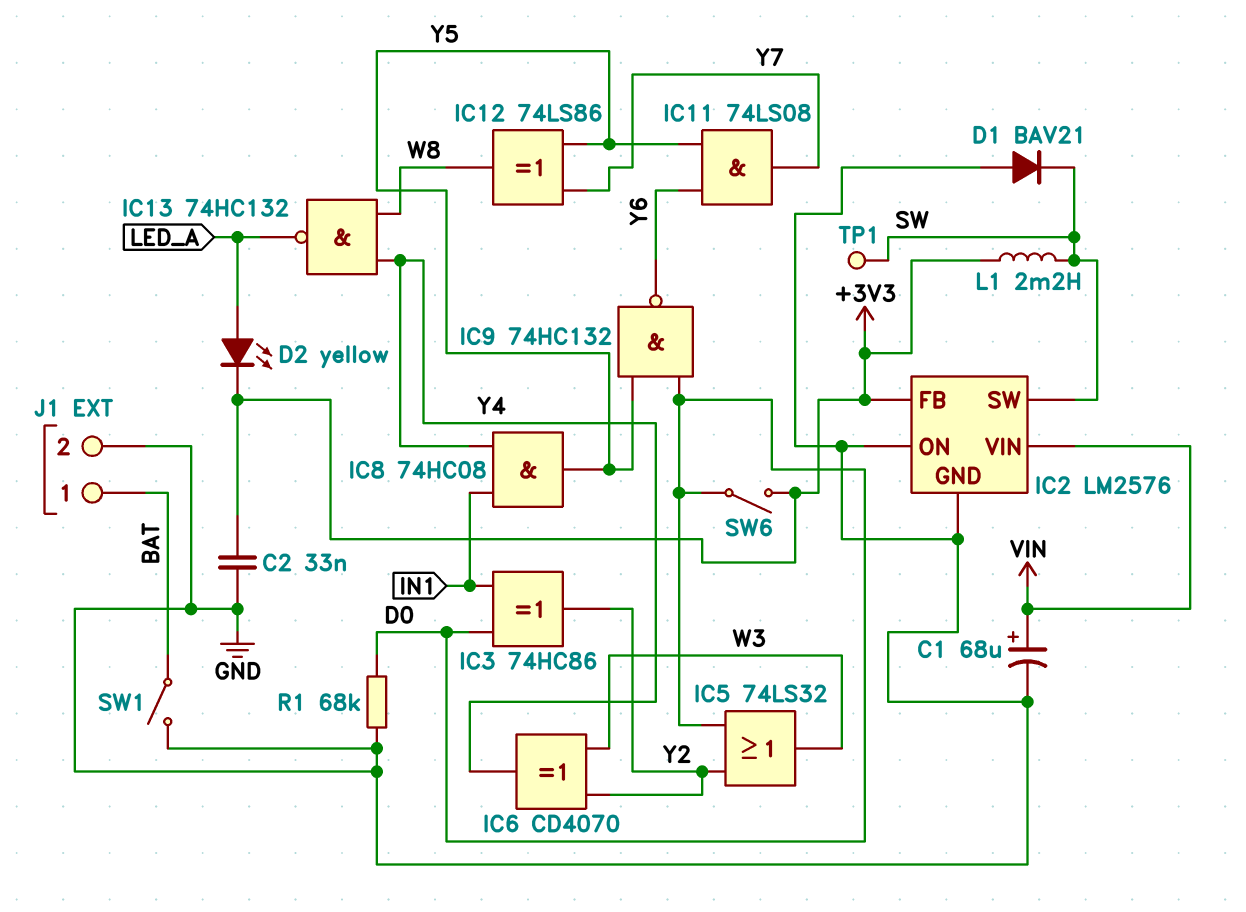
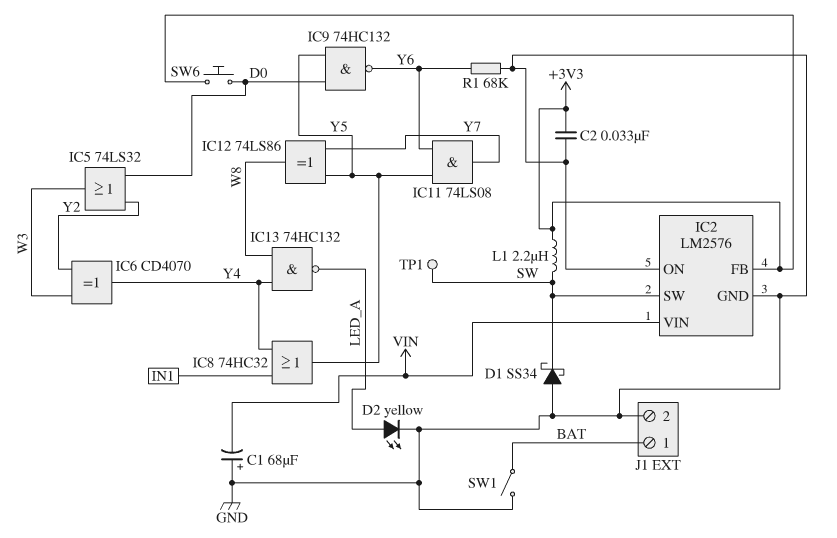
C1: 68uF (plus VIN, minus GND) -> 68uF (plus GND, minus VIN)
D1: diode BAV21 (A GND, K SW) -> schottky SS34 (A GND, K SW)
D2: LED yellow (A LED_A, K +3V3) -> LED yellow (A LED_A, K GND)
IC3: XOR 74HC86 (in D0, in IN1, out Y2) -> none
IC8: AND 74HC08 (in IN1, in Y4, out Y5) -> OR 74HC32 (in IN1, in Y4, out Y5)
L1: 2.2mH (+3V3, SW) -> 2.2uH (+3V3, SW)
R1: 68k (D0, GND) -> 68k (GND, Y6)
SW6: switch (+3V3, D0) -> button (+3V3, D0)

